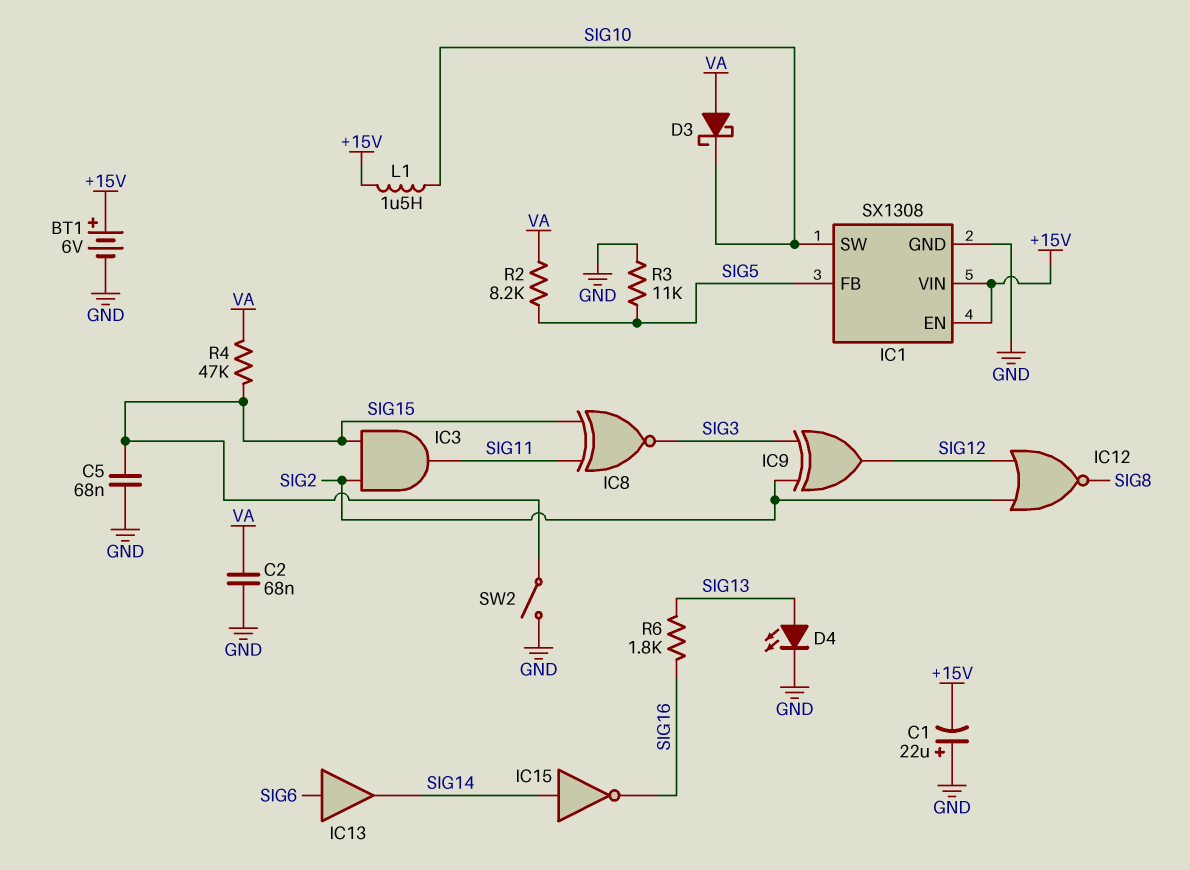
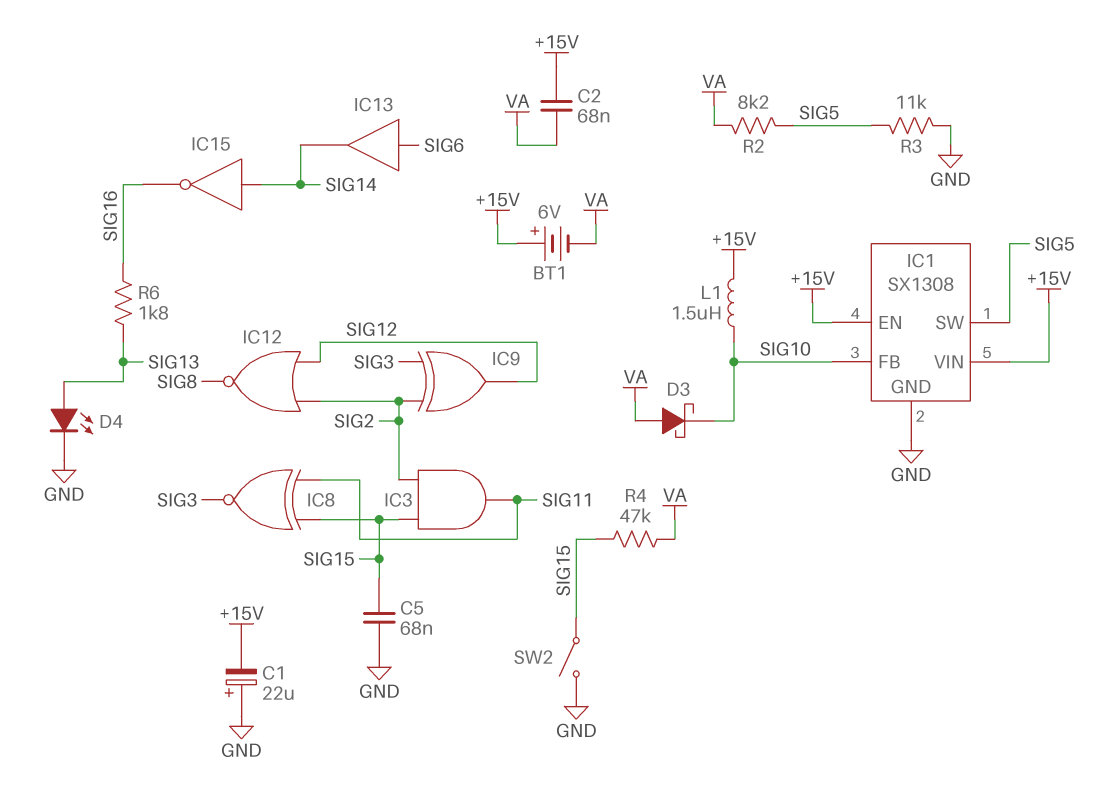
BT1: 6V (plus +15V, minus GND) -> 6V (plus +15V, minus VA)
C2: 68nF (GND, VA) -> 68nF (+15V, VA)
IC1 pin FB: SIG5 -> SIG10
IC1 pin SW: SIG10 -> SIG5

